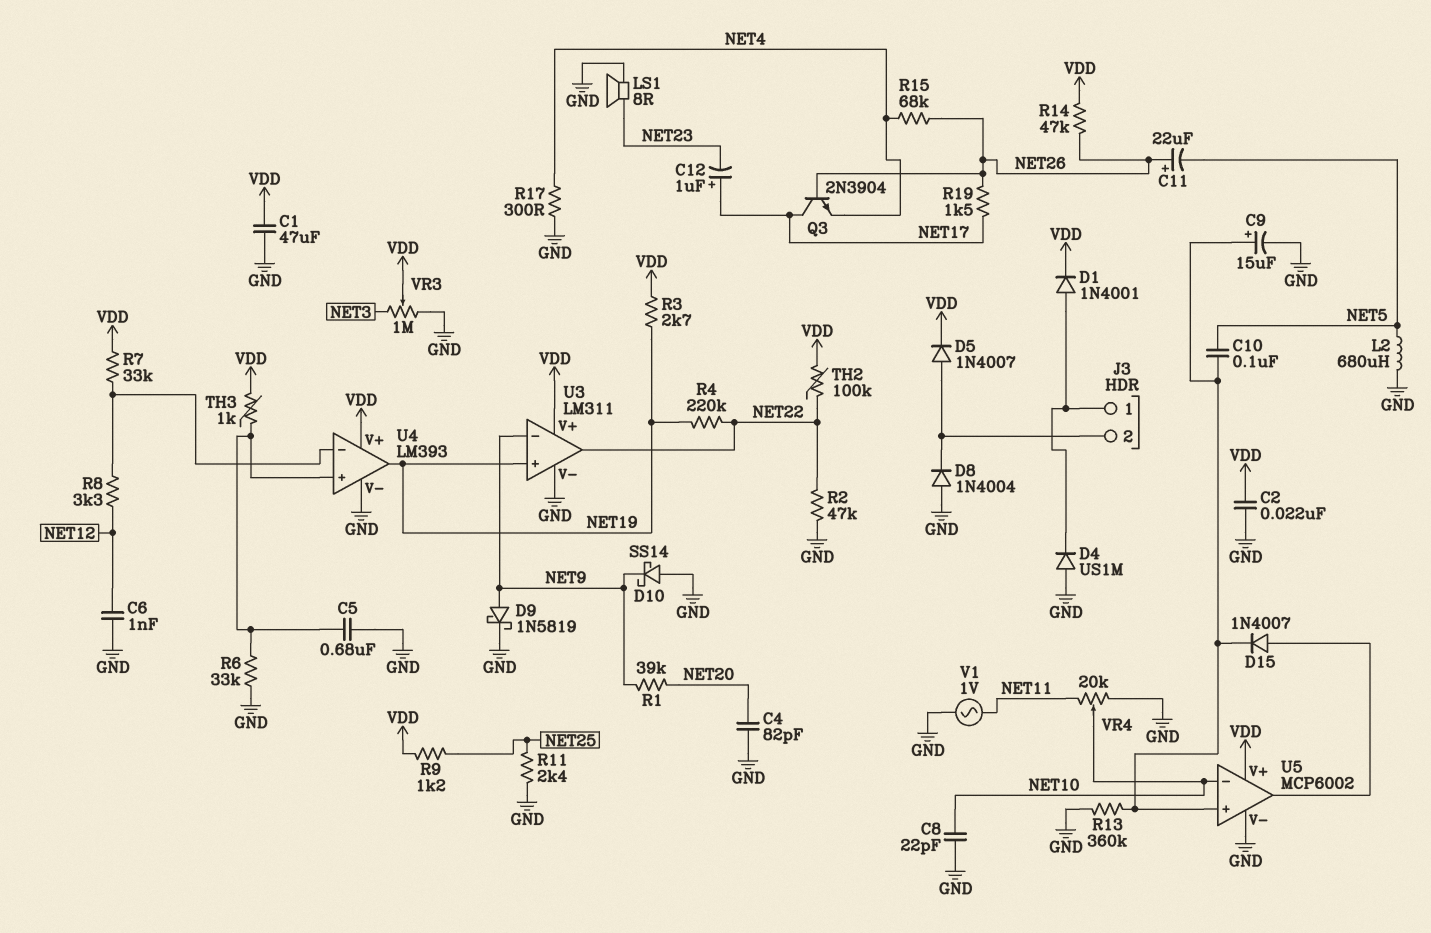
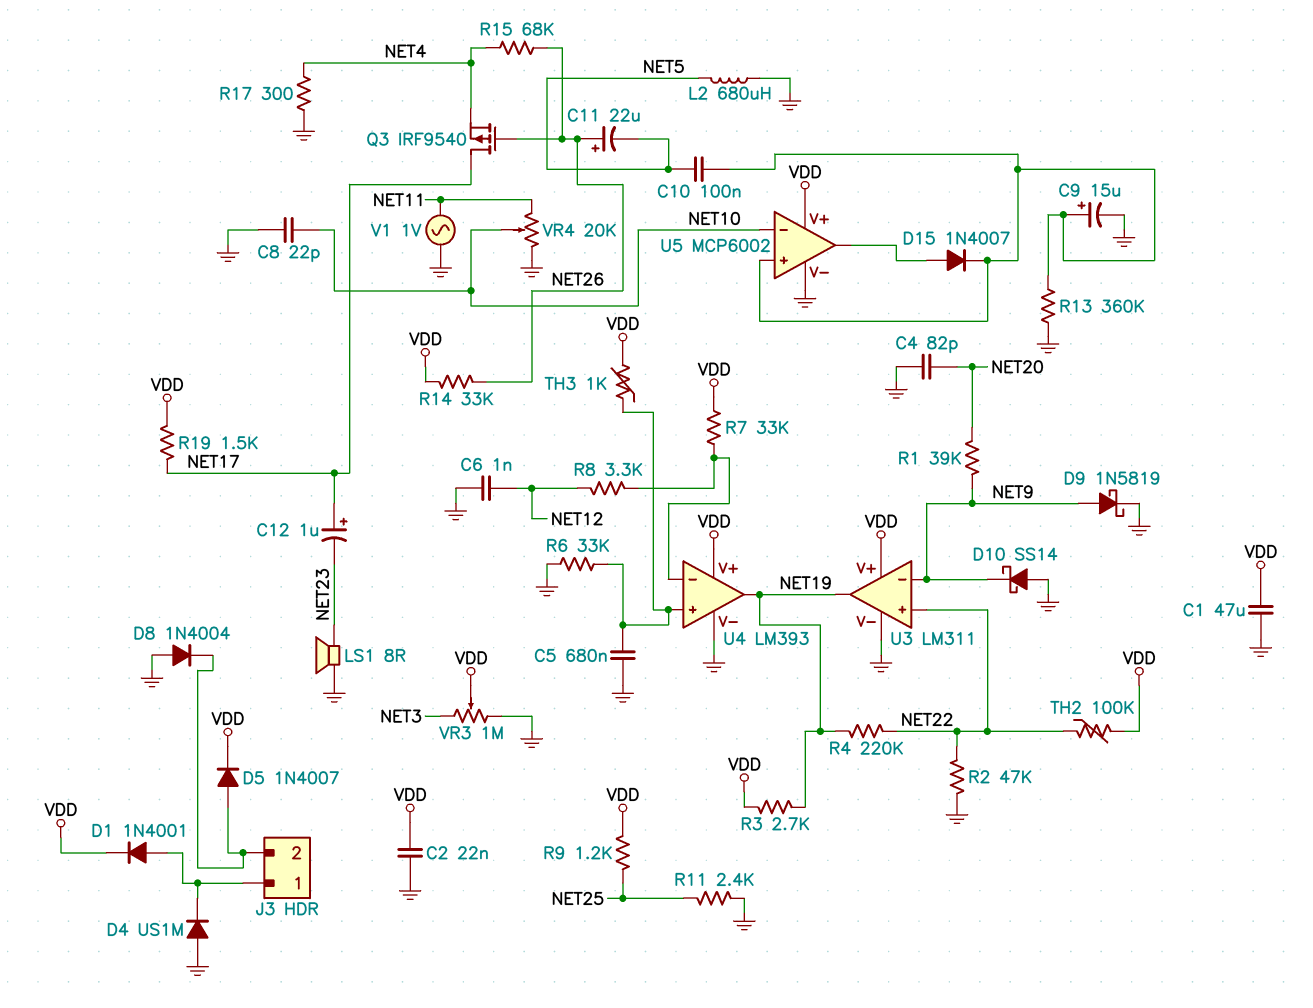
Q3: NPN 2N3904 (B NET26, C NET17, E NET4) -> PMOS IRF9540 (G NET26, D NET17, S NET4)
R14: 47k (NET26, VDD) -> 33k (NET26, VDD)
R19: 1.5k (NET17, NET26) -> 1.5k (NET17, VDD)
U3 pin in+: NET19 -> NET22
U3 pin out: NET22 -> NET19

